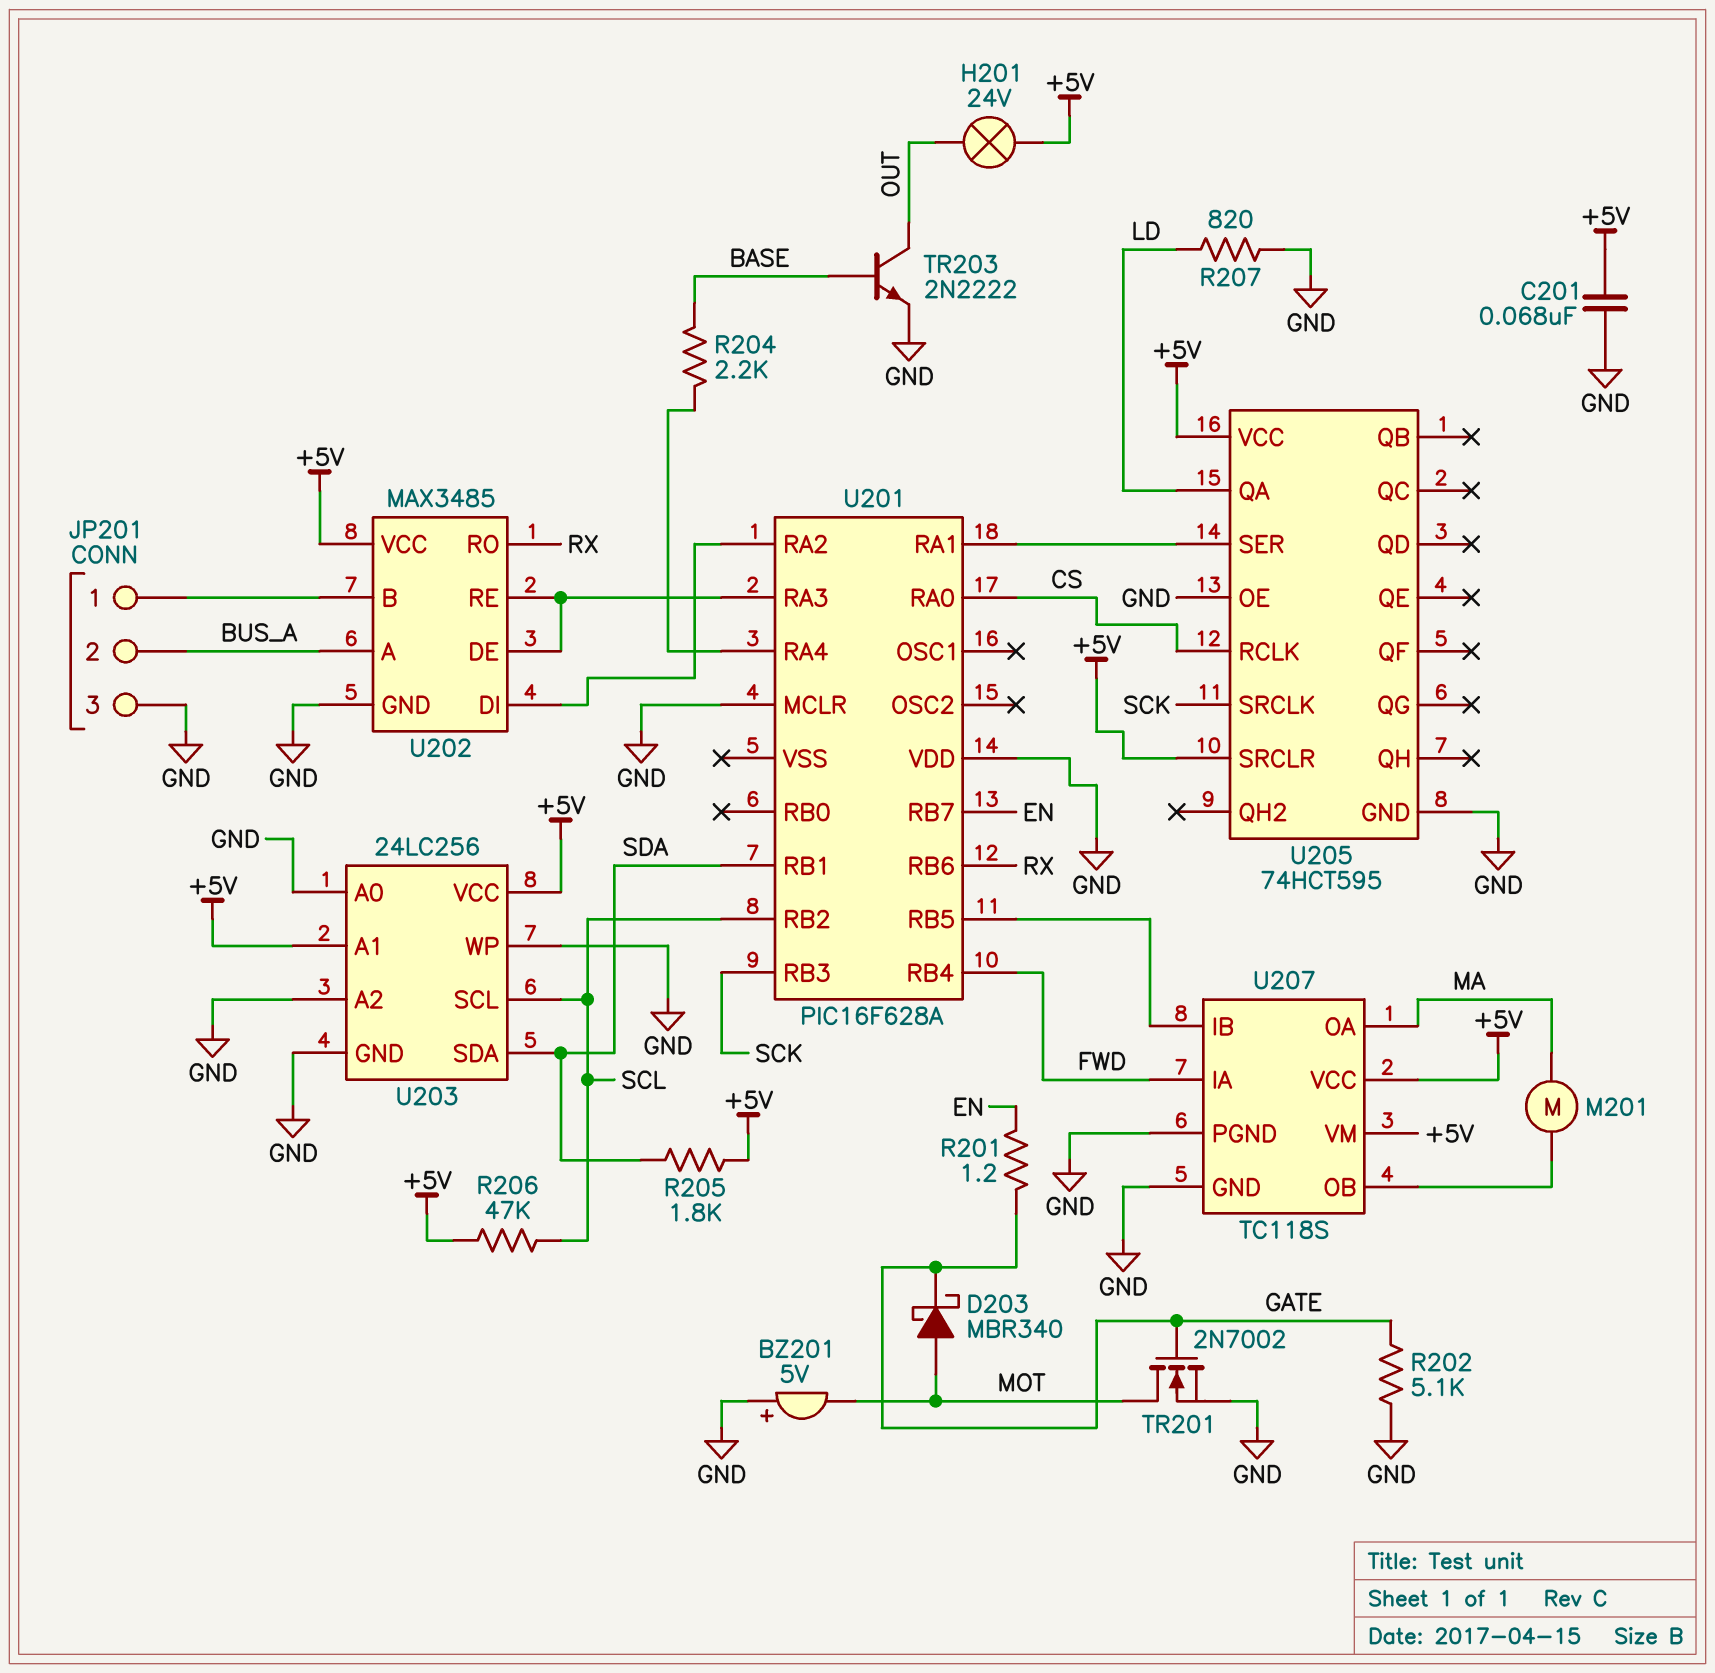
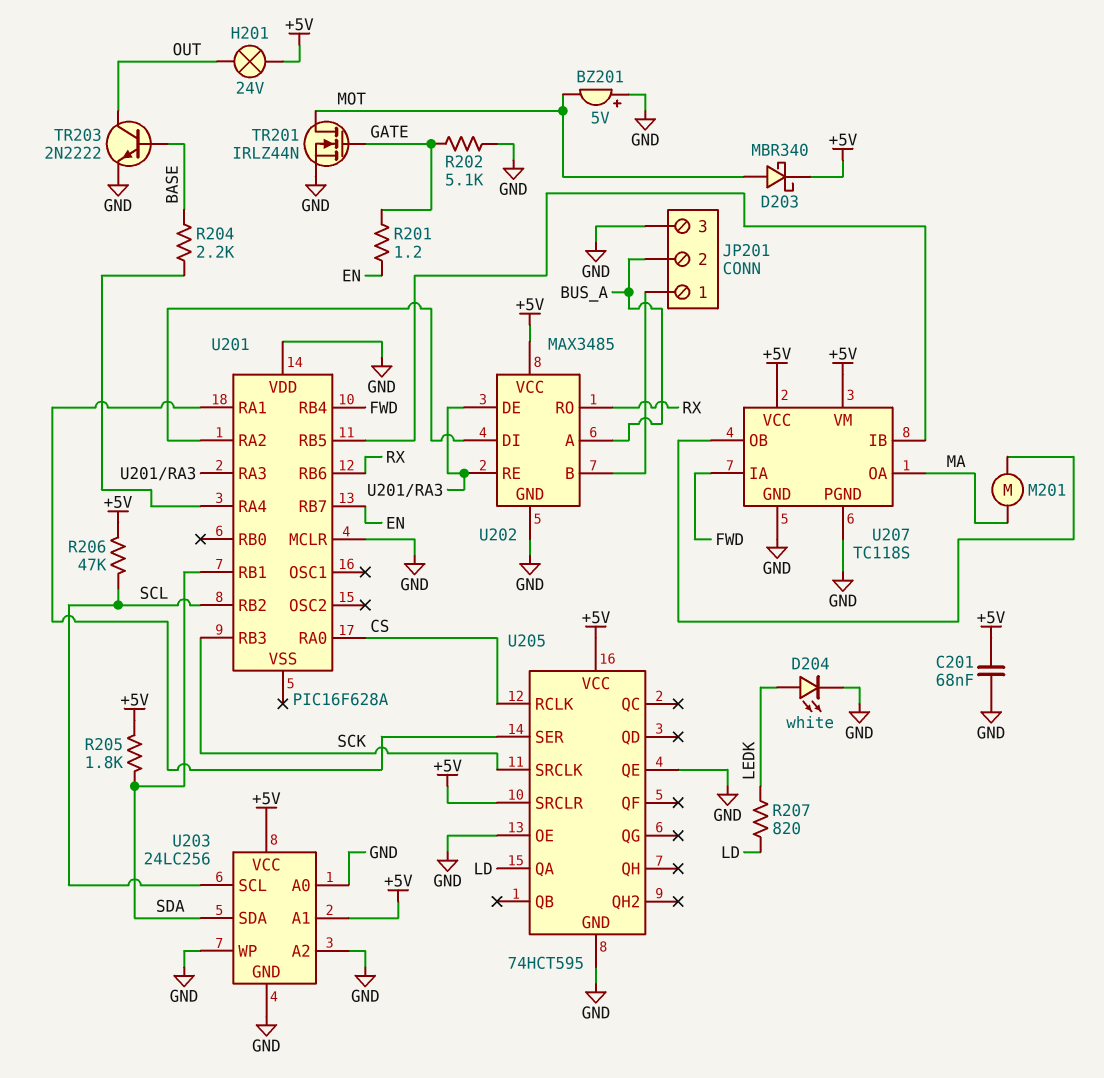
D203: schottky MBR340 (A MOT, K GATE) -> schottky MBR340 (A MOT, K +5V)
D204: none -> LED white (A LEDK, K GND)
R207: 820 (GND, LD) -> 820 (LD, LEDK)
TR201: NMOS 2N7002 (G GATE, D MOT, S GND) -> NMOS IRLZ44N (G GATE, D MOT, S GND)
U205 pin QE: none -> GND

